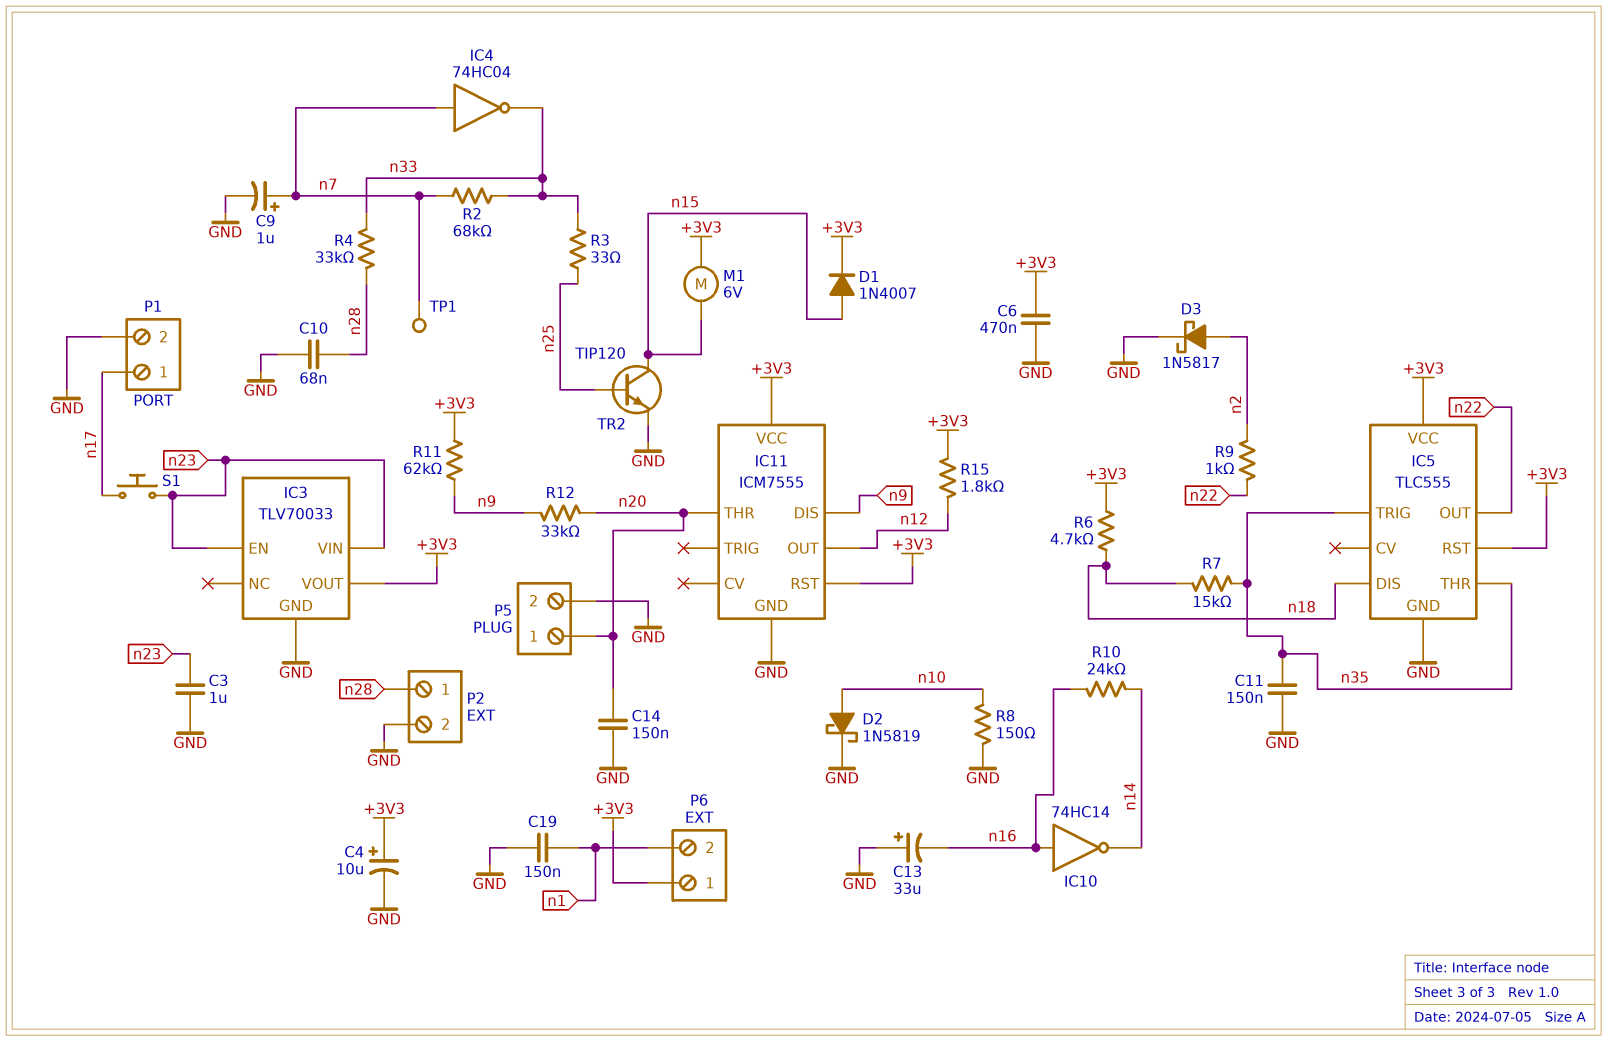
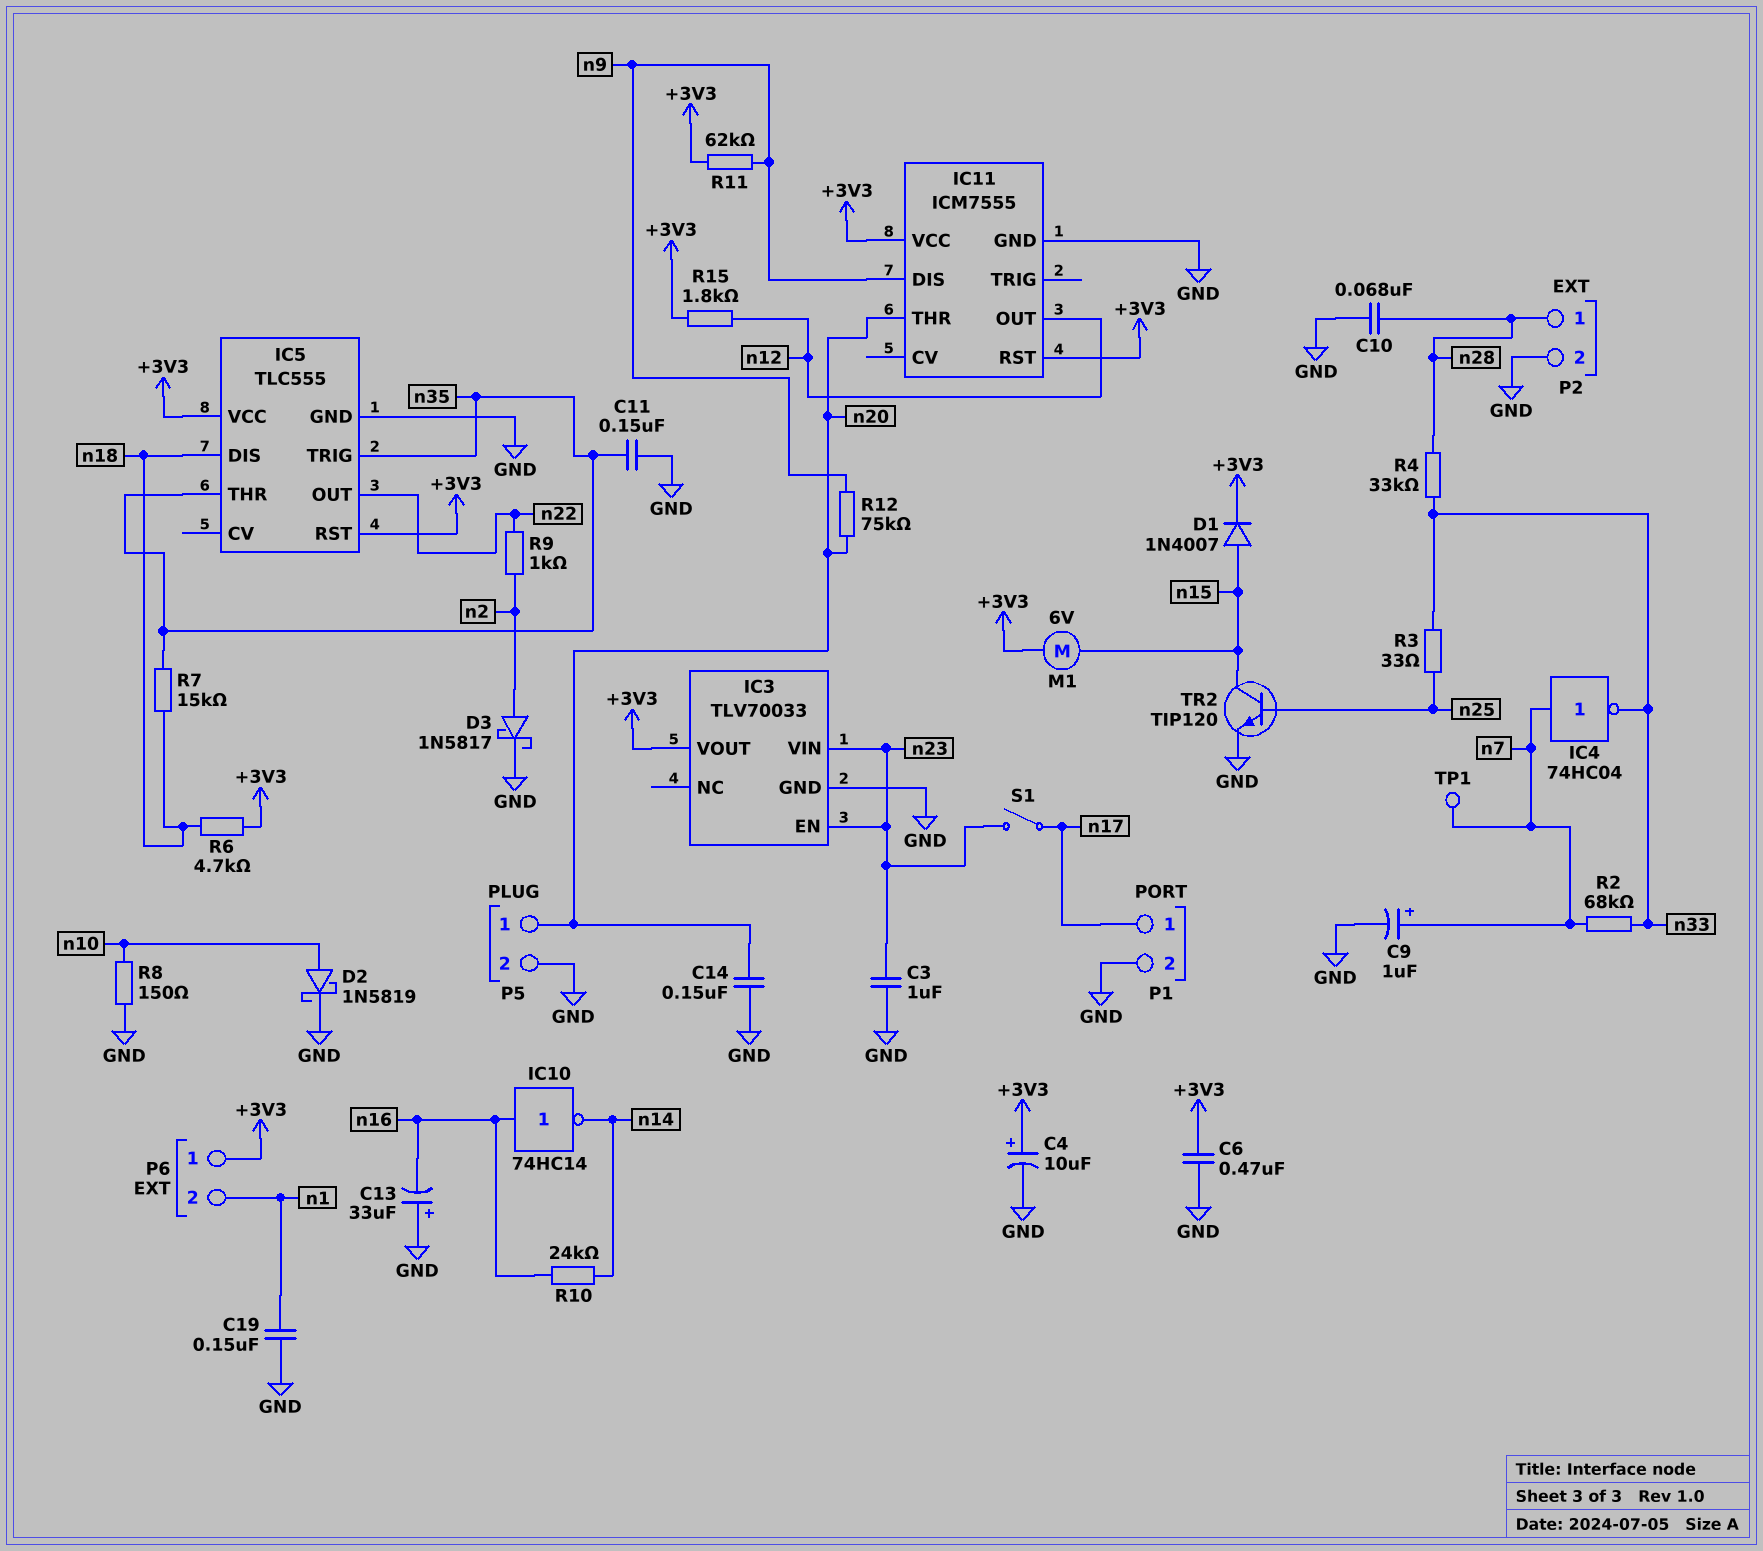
R12: 33k (n9, n20) -> 75k (n9, n20)
S1: button (n17, n23) -> switch (n17, n23)

